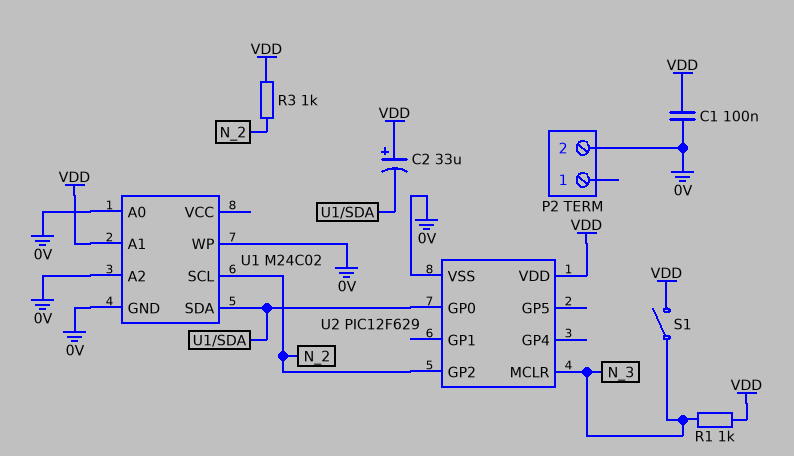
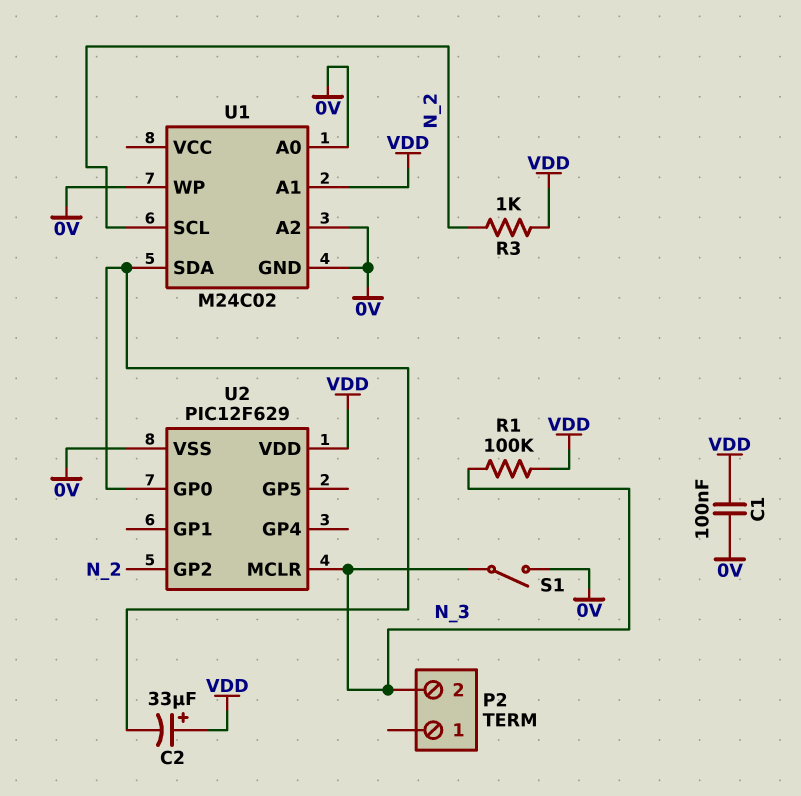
P2 pin 2: 0V -> N_3
R1: 1k (N_3, VDD) -> 100k (N_3, VDD)
S1: switch (N_3, VDD) -> switch (0V, N_3)

